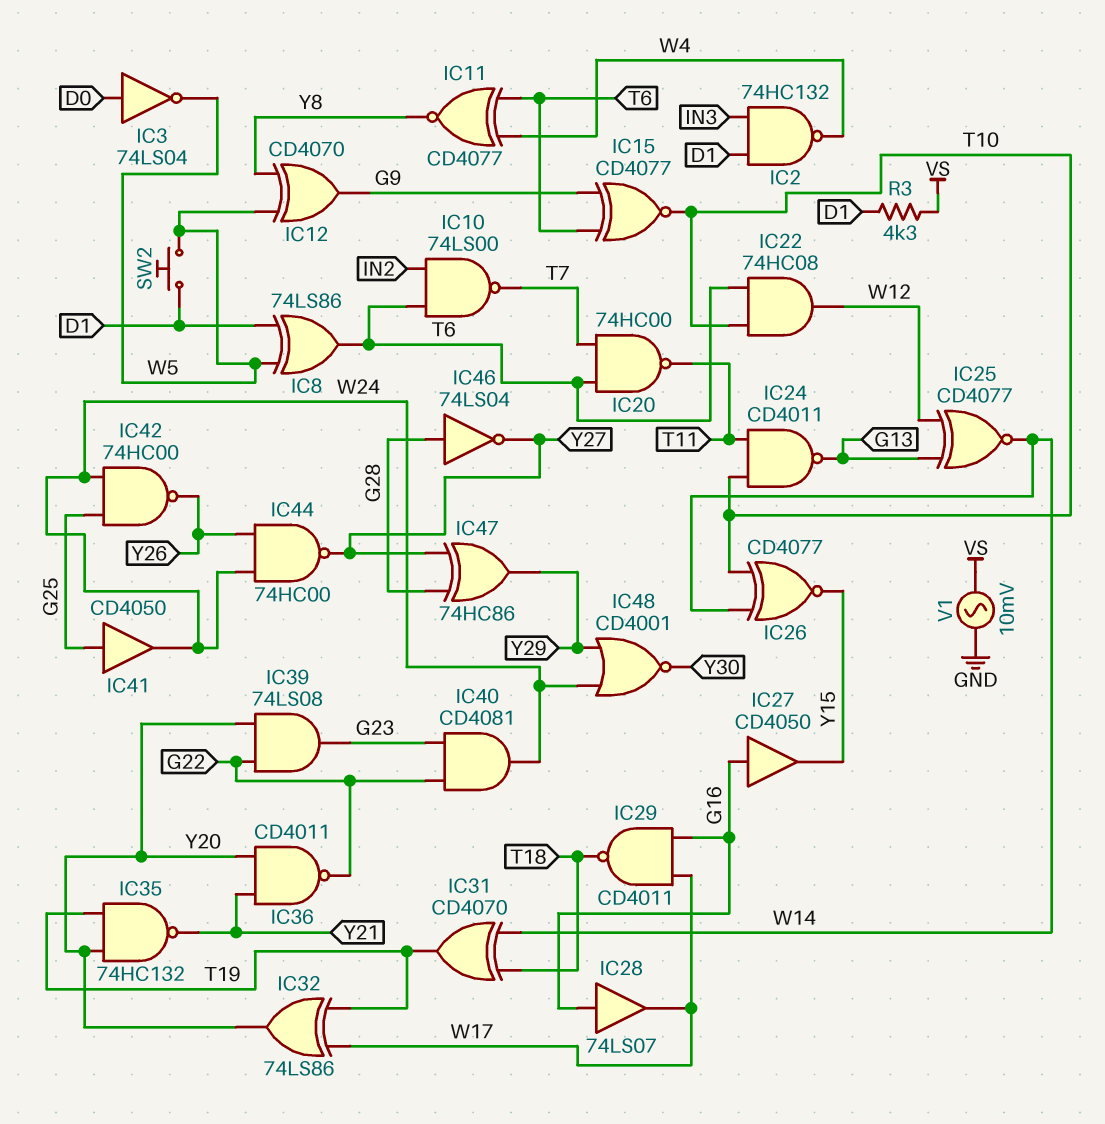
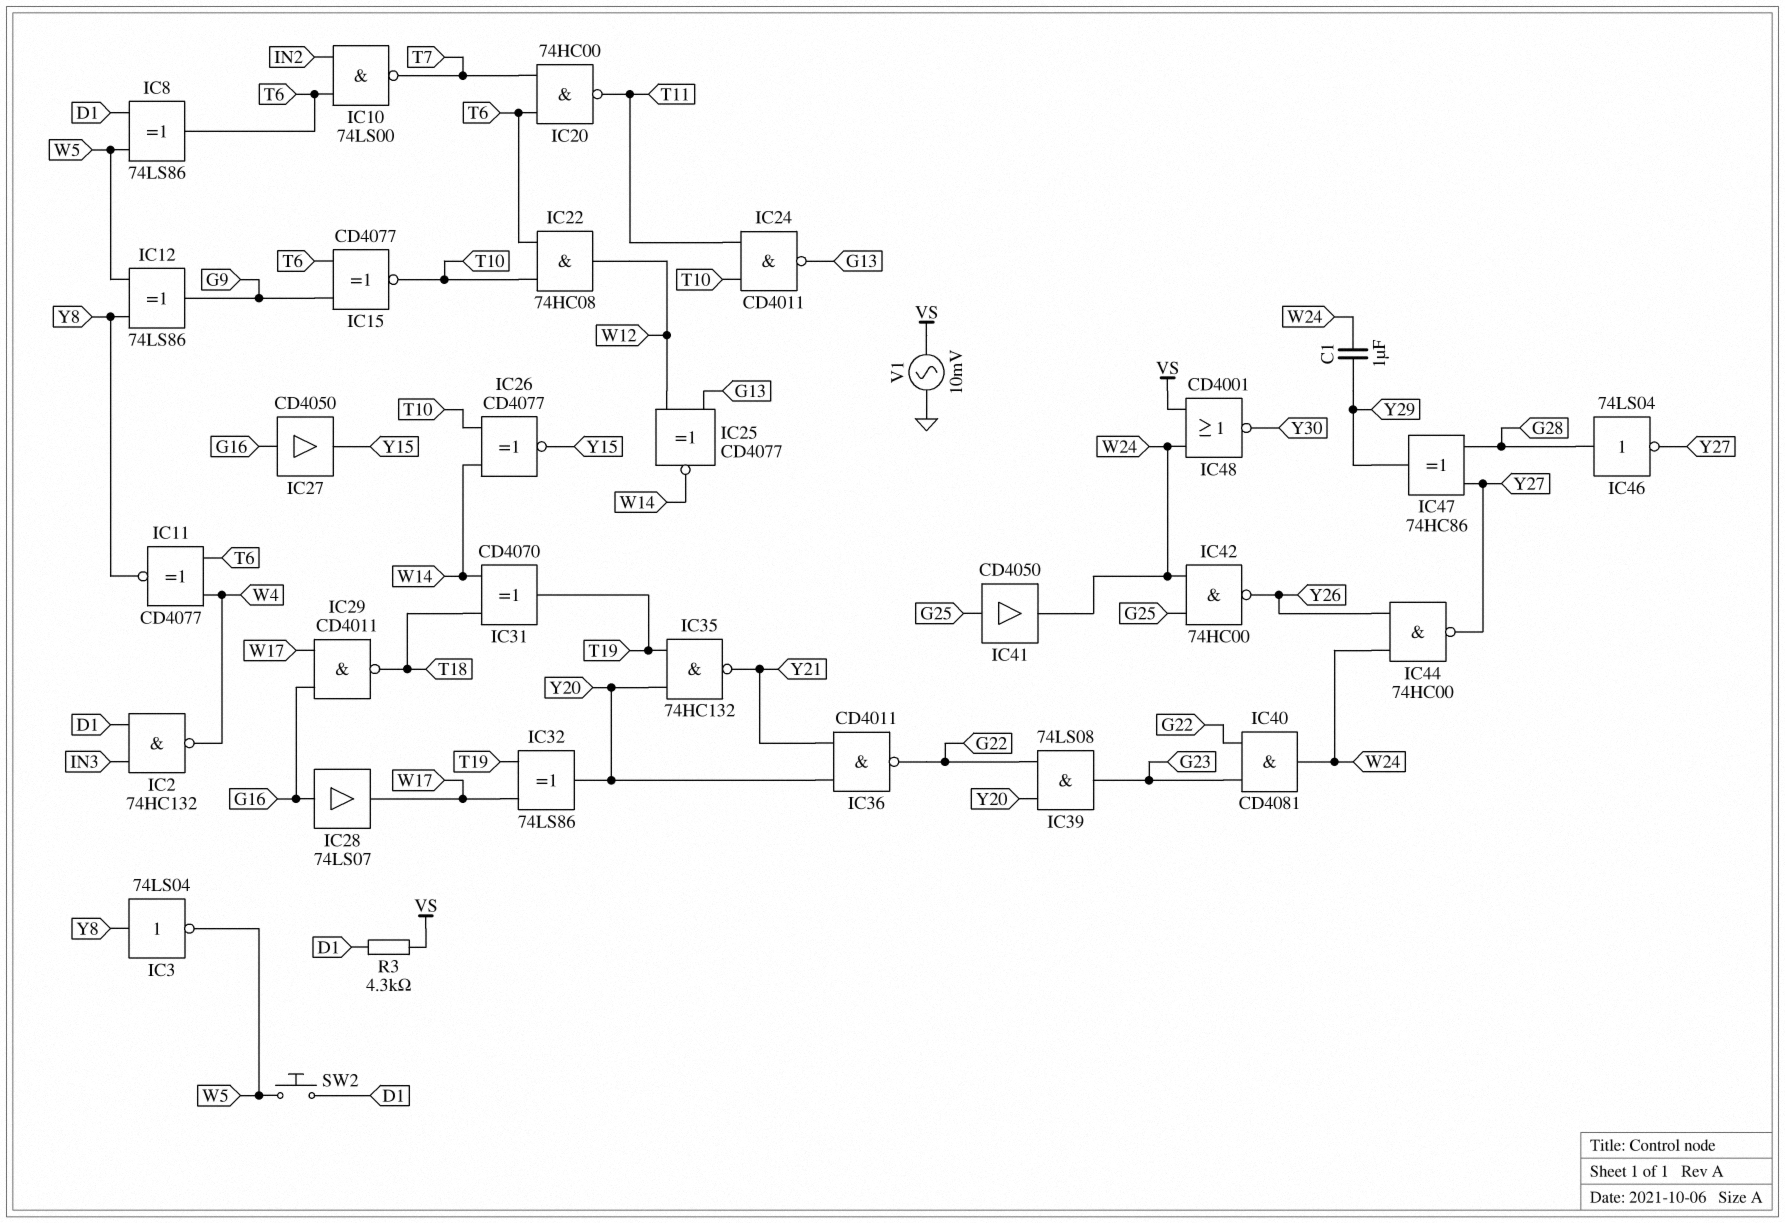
C1: none -> 1uF (W24, Y29)
IC3: NOT 74LS04 (in D0, out W5) -> NOT 74LS04 (in Y8, out W5)
IC12: XOR CD4070 (in W5, in Y8, out G9) -> XOR 74LS86 (in W5, in Y8, out G9)
IC48: NOR CD4001 (in W24, in Y29, out Y30) -> NOR CD4001 (in VS, in W24, out Y30)

